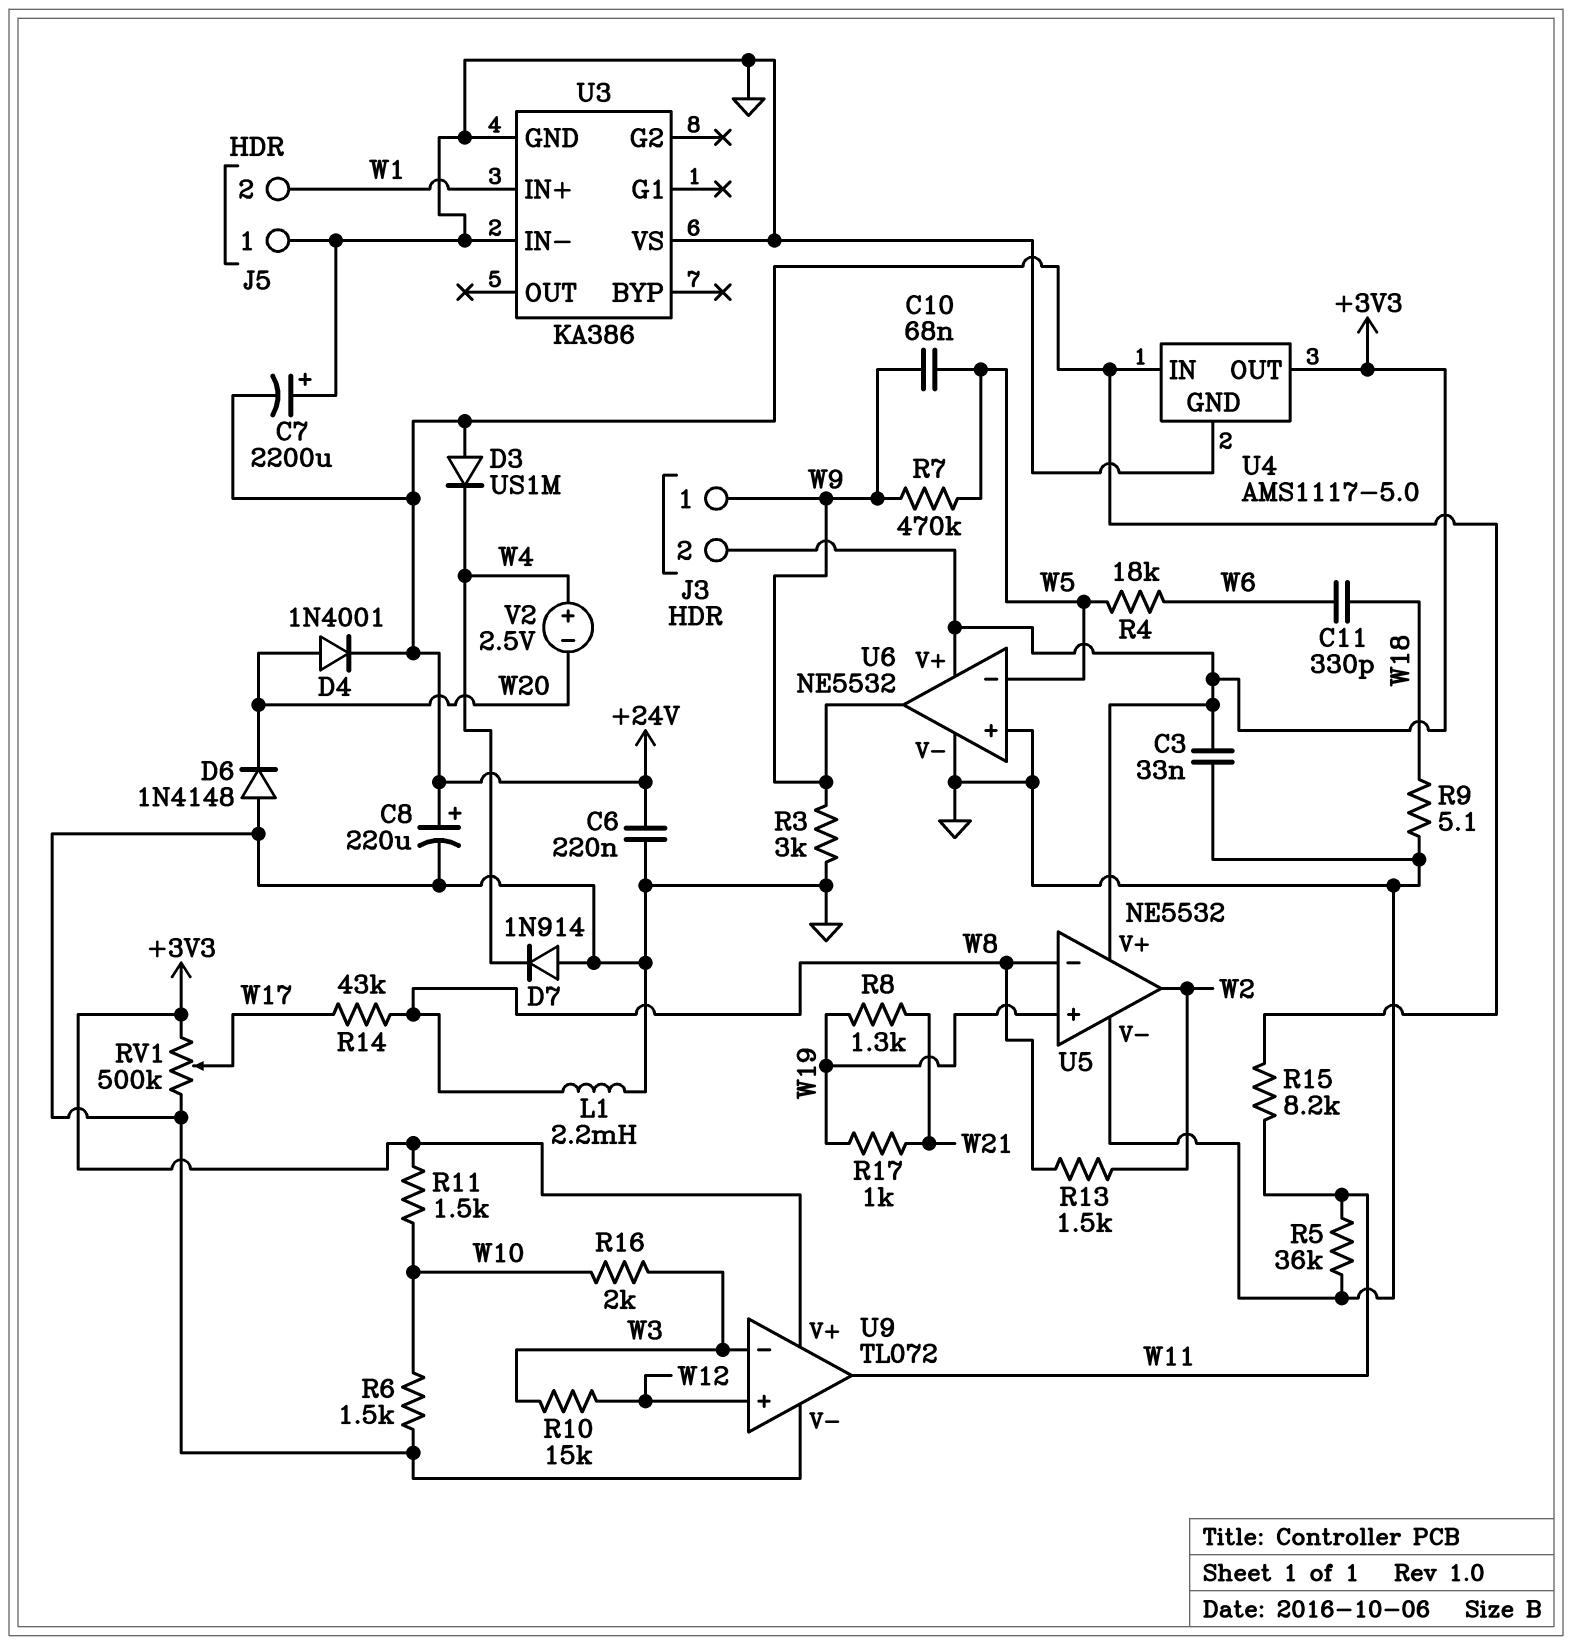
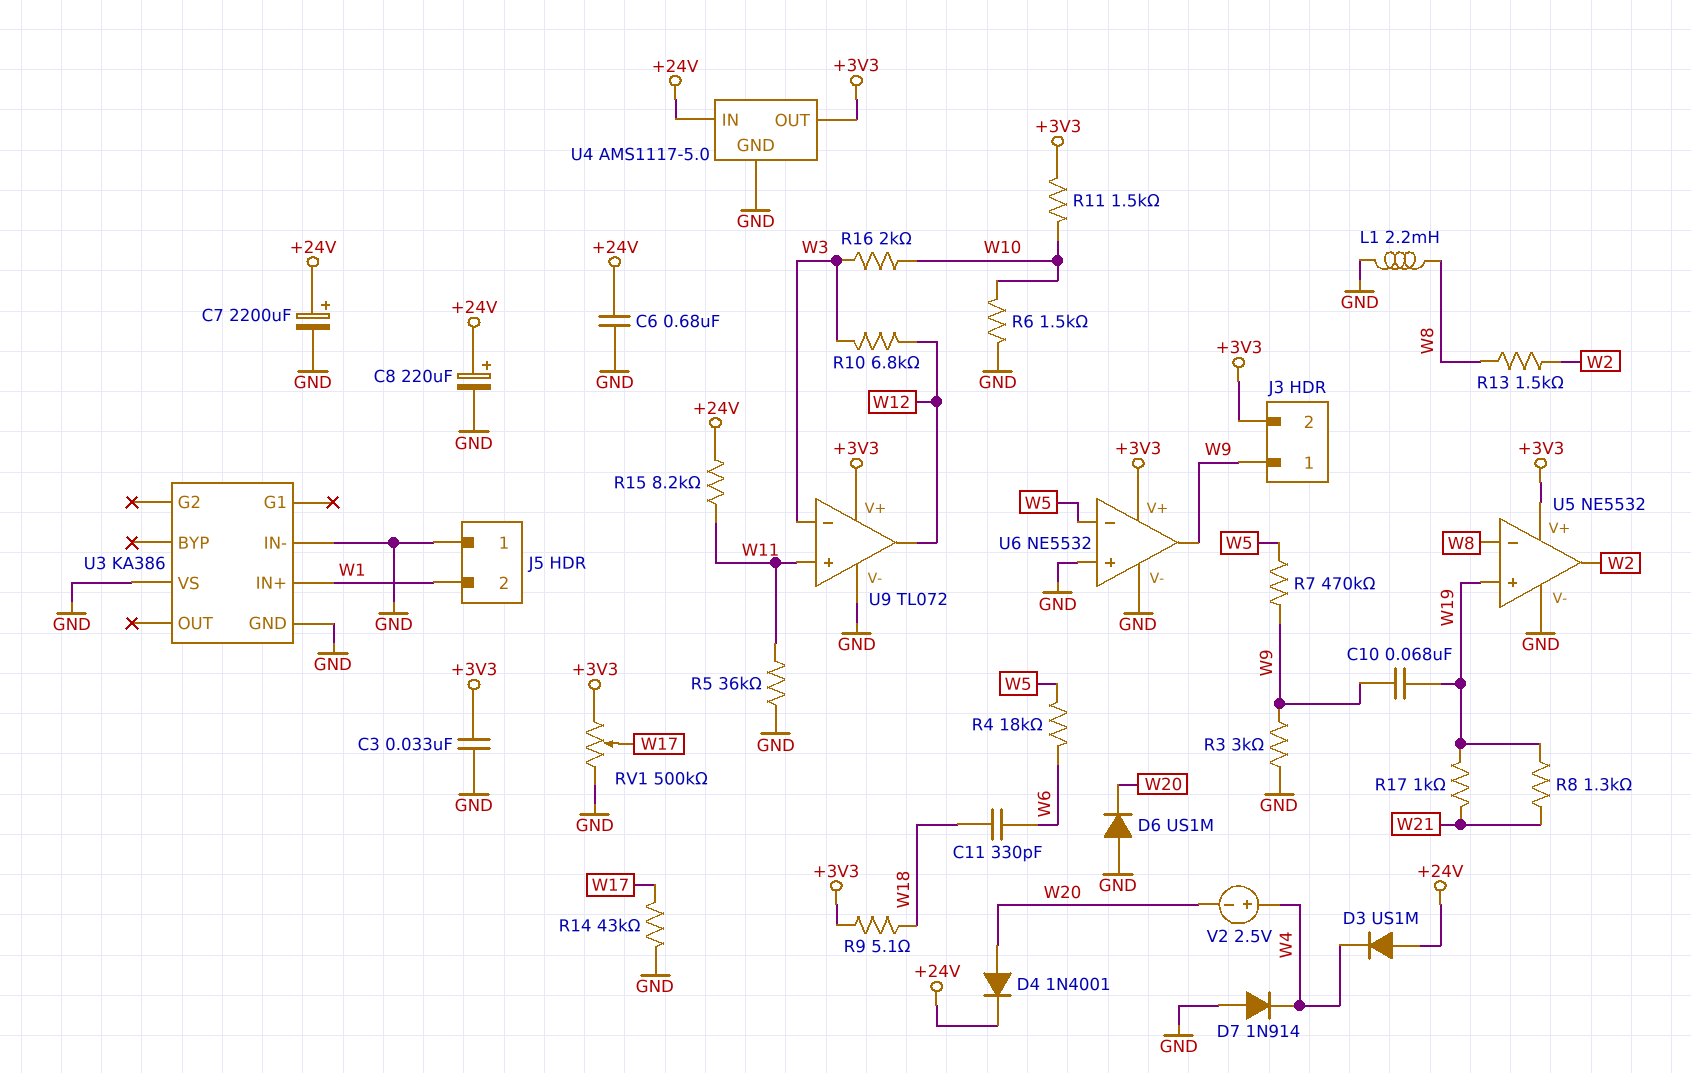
C6: 220nF (+24V, GND) -> 680nF (+24V, GND)
C7: 2200uF (plus GND, minus +24V) -> 2200uF (plus +24V, minus GND)
C10: 68nF (W5, W9) -> 68nF (W9, W19)
D6: diode 1N4148 (A GND, K W20) -> diode US1M (A GND, K W20)
R9: 5.1 (GND, W18) -> 5.1 (+3V3, W18)
R10: 15k (W3, W12) -> 6.8k (W3, W12)
R14: 43k (W8, W17) -> 43k (GND, W17)
U9 pin in+: W12 -> W11
U9 pin out: W11 -> W12

